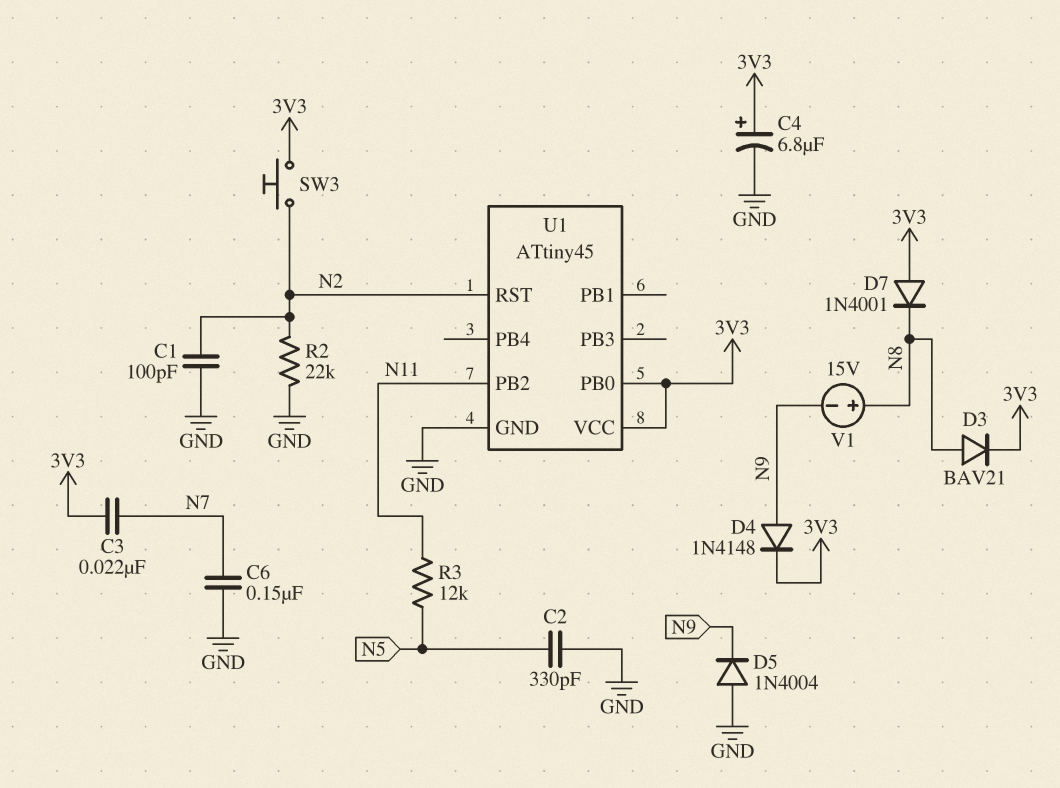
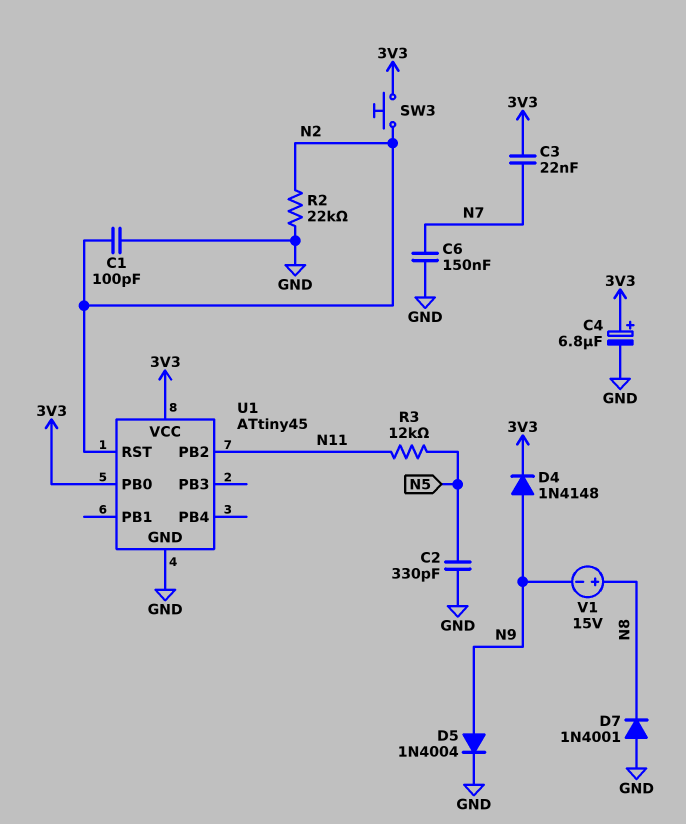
D3: diode BAV21 (A N8, K 3V3) -> none
D5: diode 1N4004 (A GND, K N9) -> diode 1N4004 (A N9, K GND)
D7: diode 1N4001 (A 3V3, K N8) -> diode 1N4001 (A GND, K N8)

